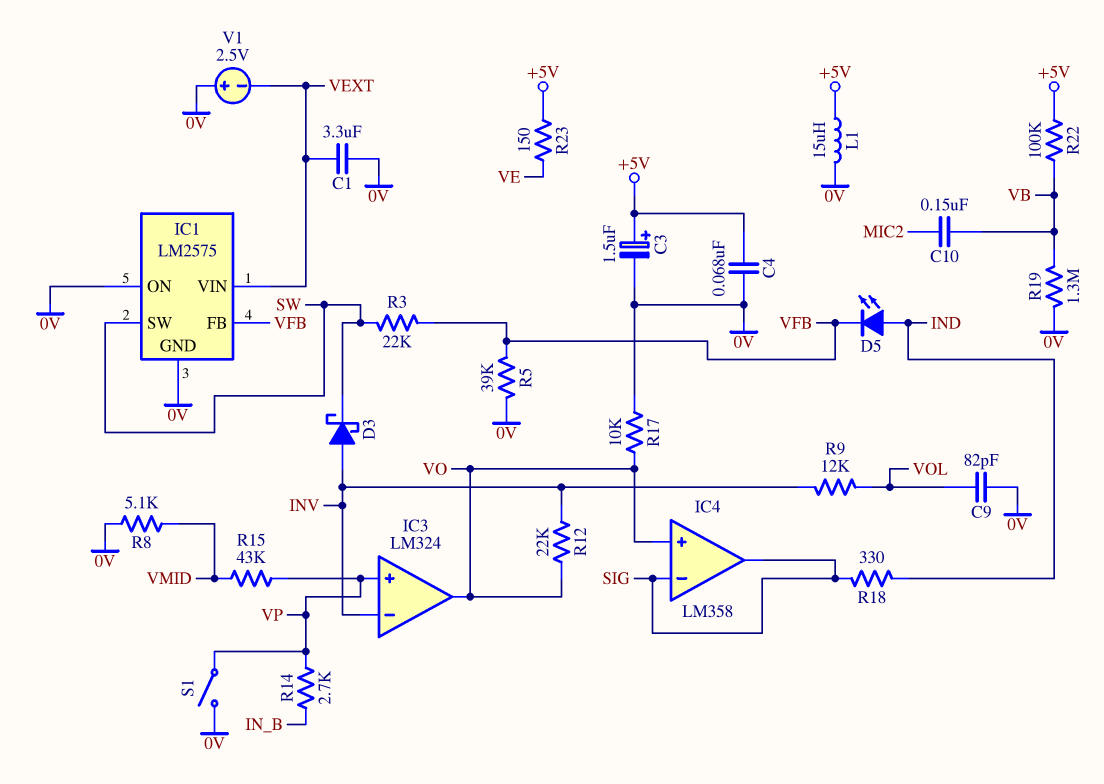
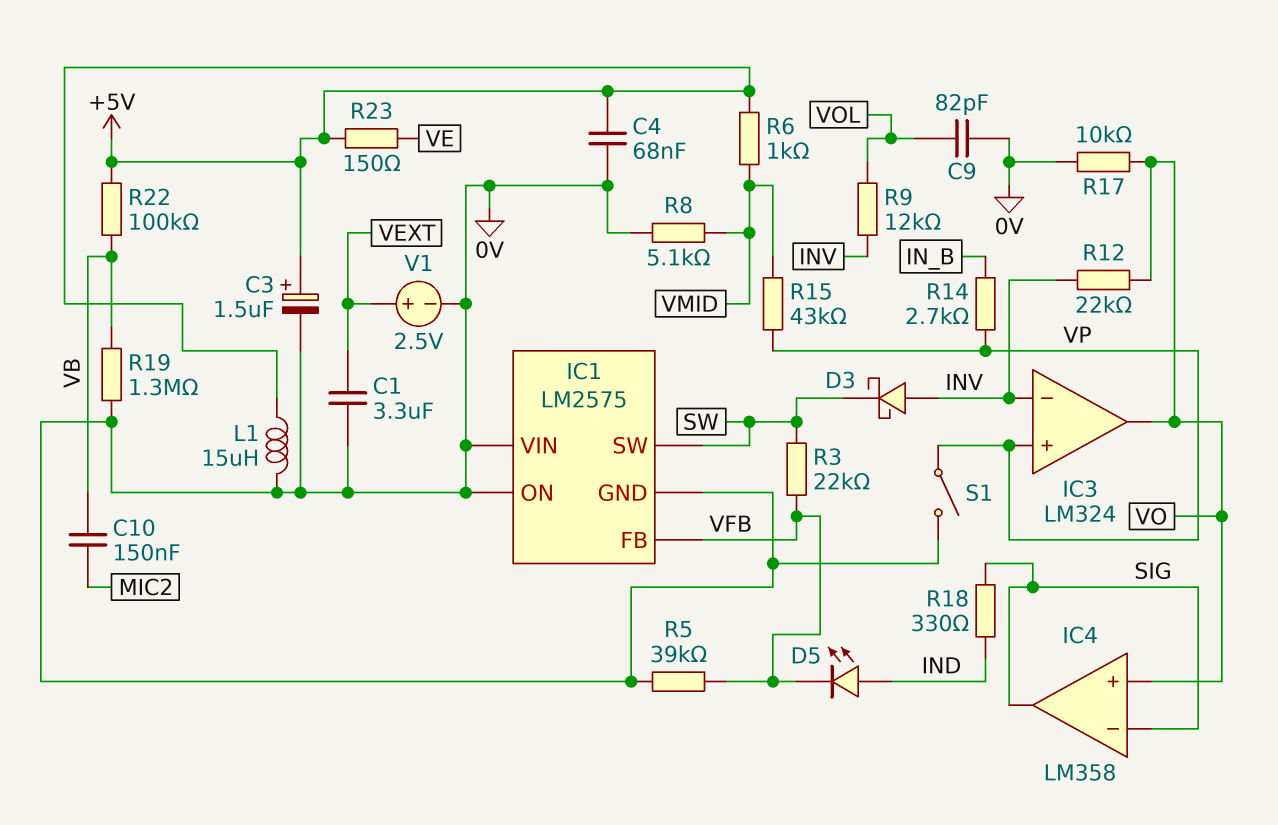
IC1 pin VIN: VEXT -> 0V
R6: none -> 1k (+5V, VMID)
V1: 2.5V (plus 0V, minus VEXT) -> 2.5V (plus VEXT, minus 0V)

